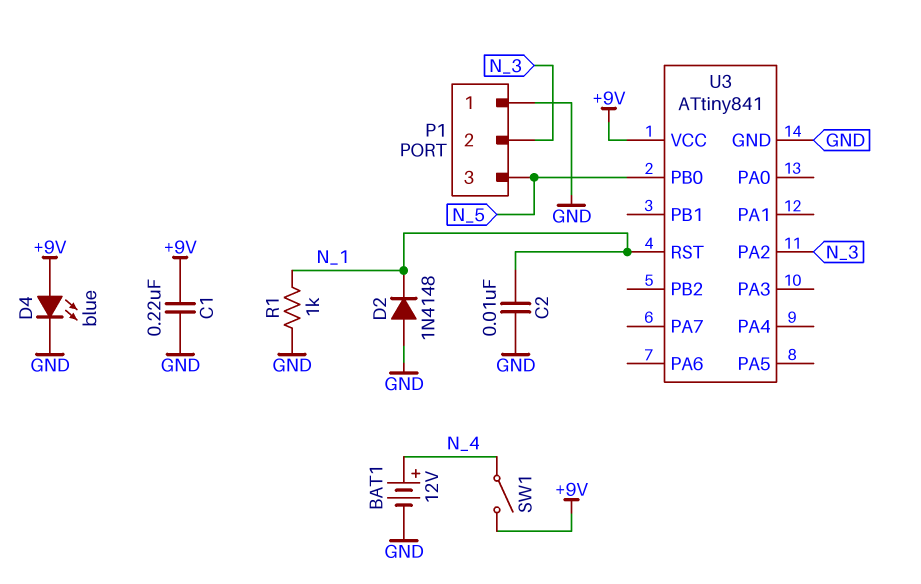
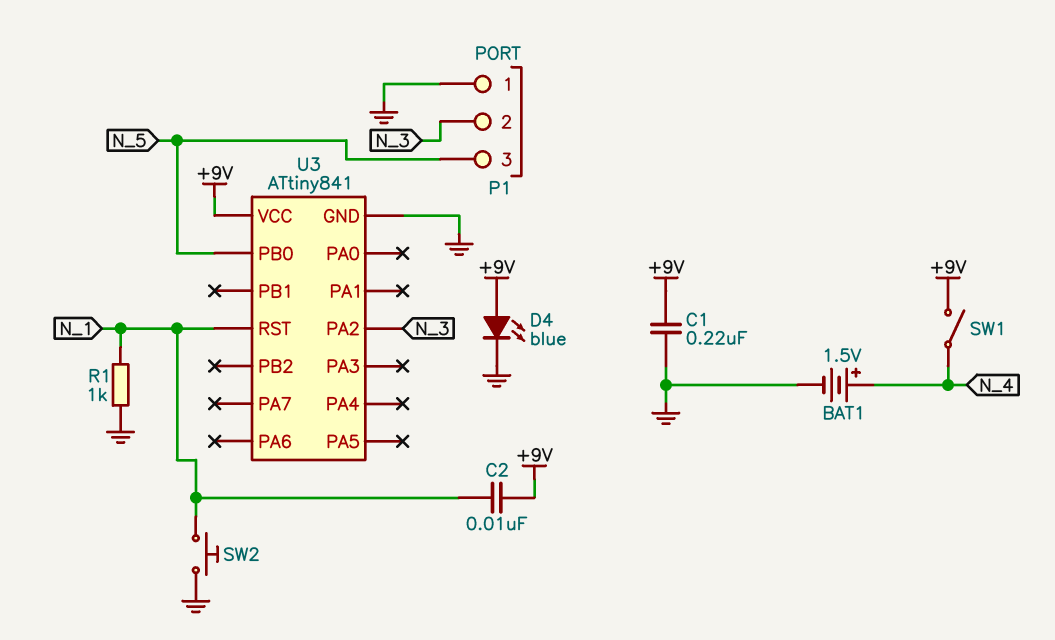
BAT1: 12V (plus N_4, minus GND) -> 1.5V (plus N_4, minus GND)
C2: 10nF (GND, N_1) -> 10nF (+9V, N_1)
D2: diode 1N4148 (A GND, K N_1) -> none
SW2: none -> button (GND, N_1)

